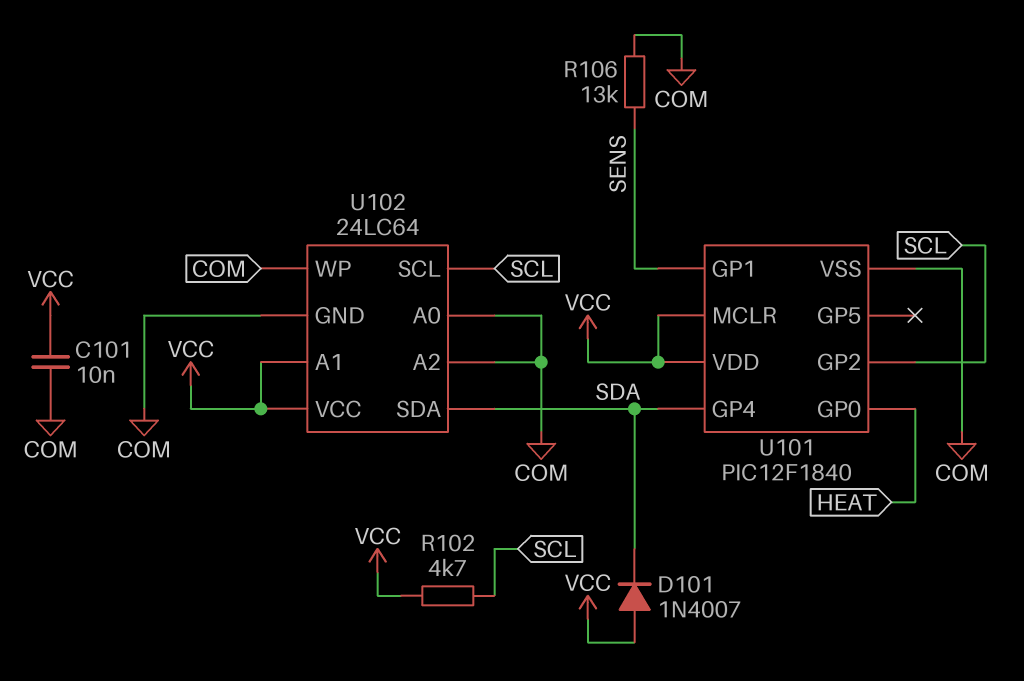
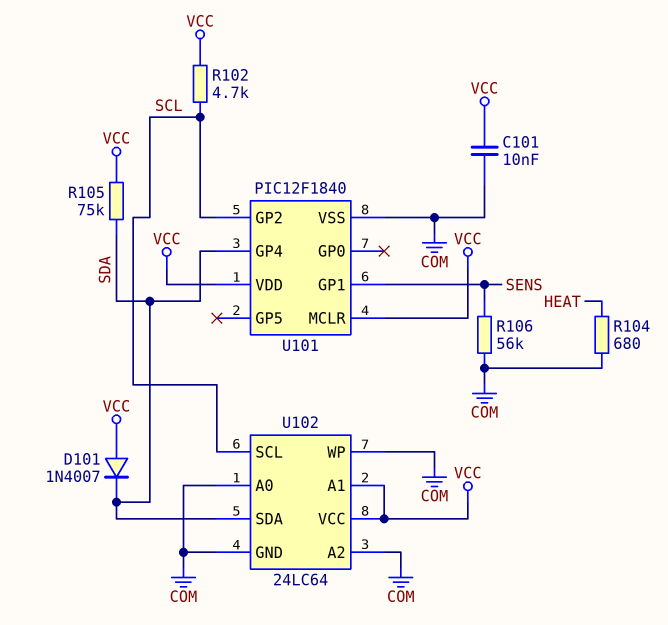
R104: none -> 680 (COM, HEAT)
R105: none -> 75k (SDA, VCC)
R106: 13k (COM, SENS) -> 56k (COM, SENS)
U101 pin GP0: HEAT -> none

